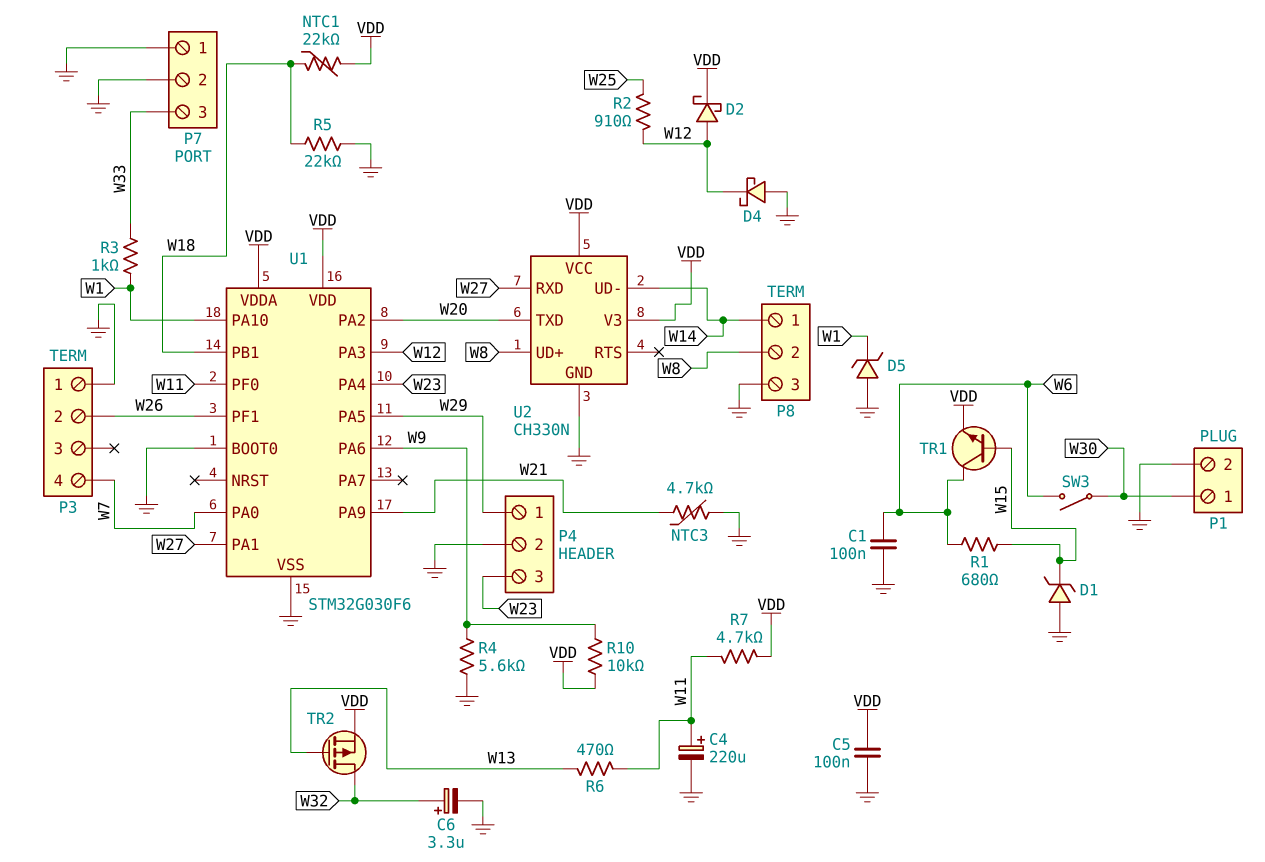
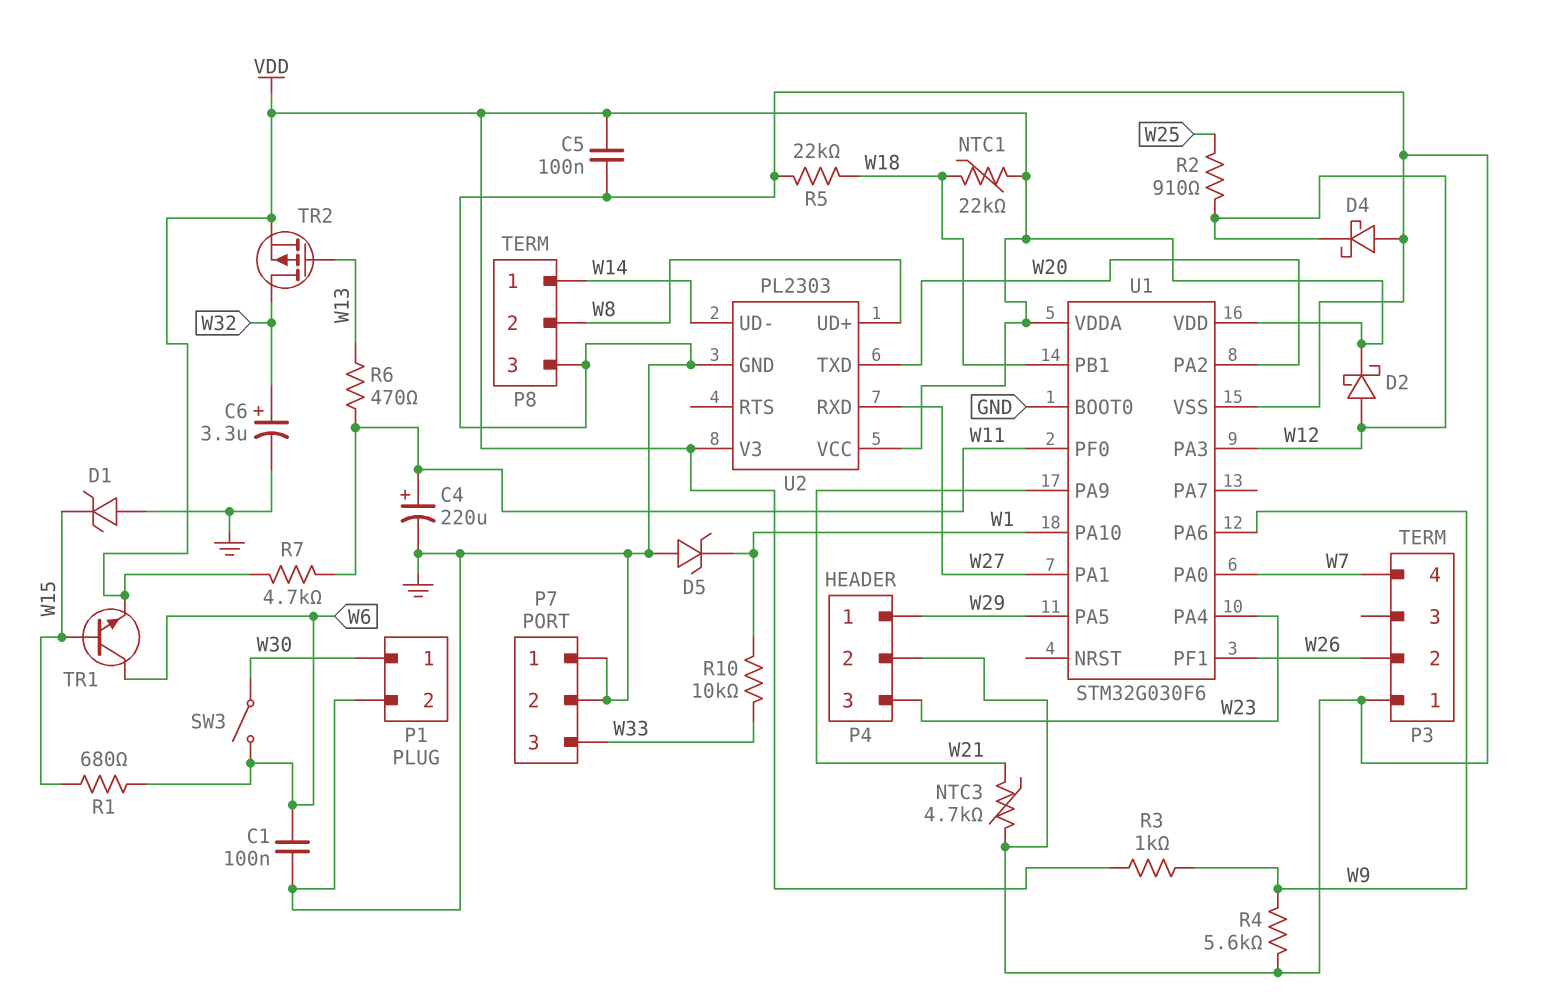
R3: 1k (W1, W33) -> 1k (VDD, W9)
R10: 10k (VDD, W9) -> 10k (W1, W33)
U2: CH330N -> PL2303

